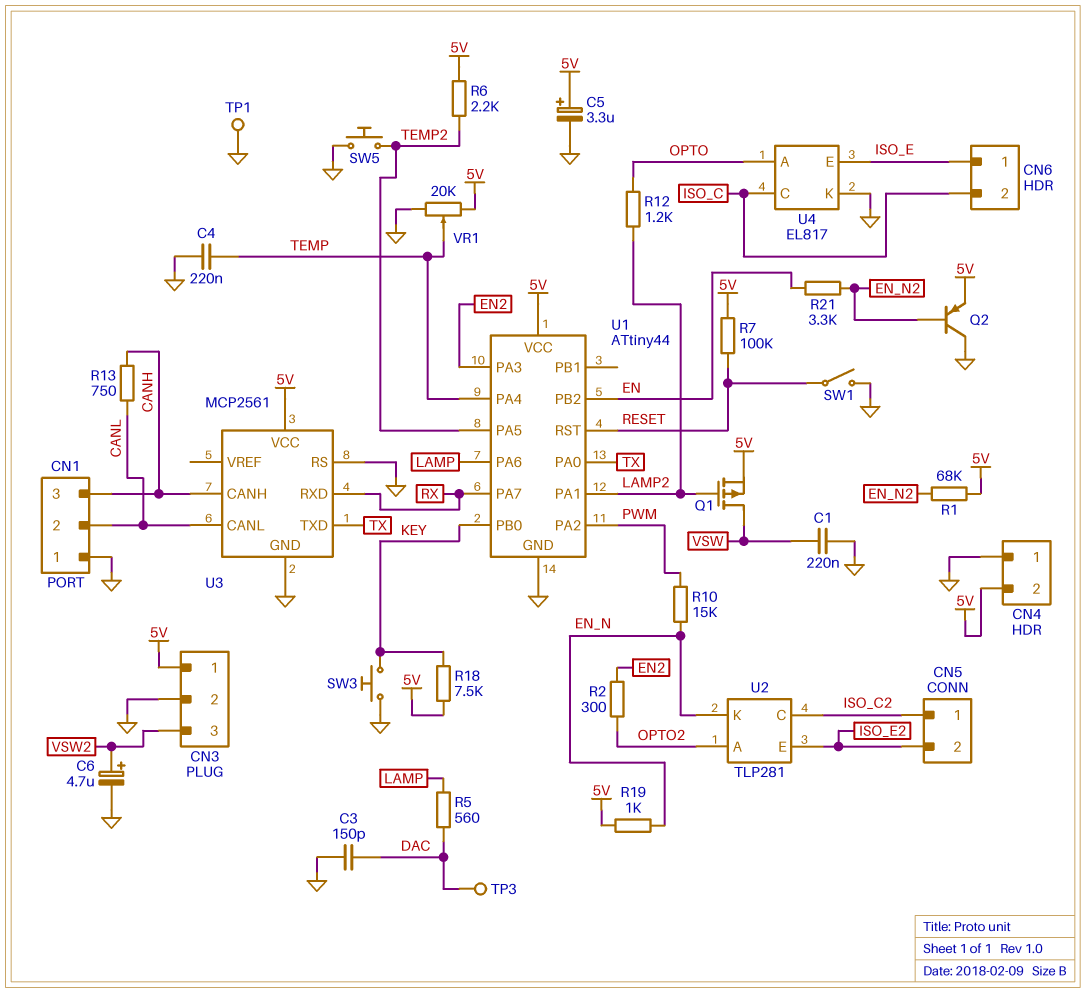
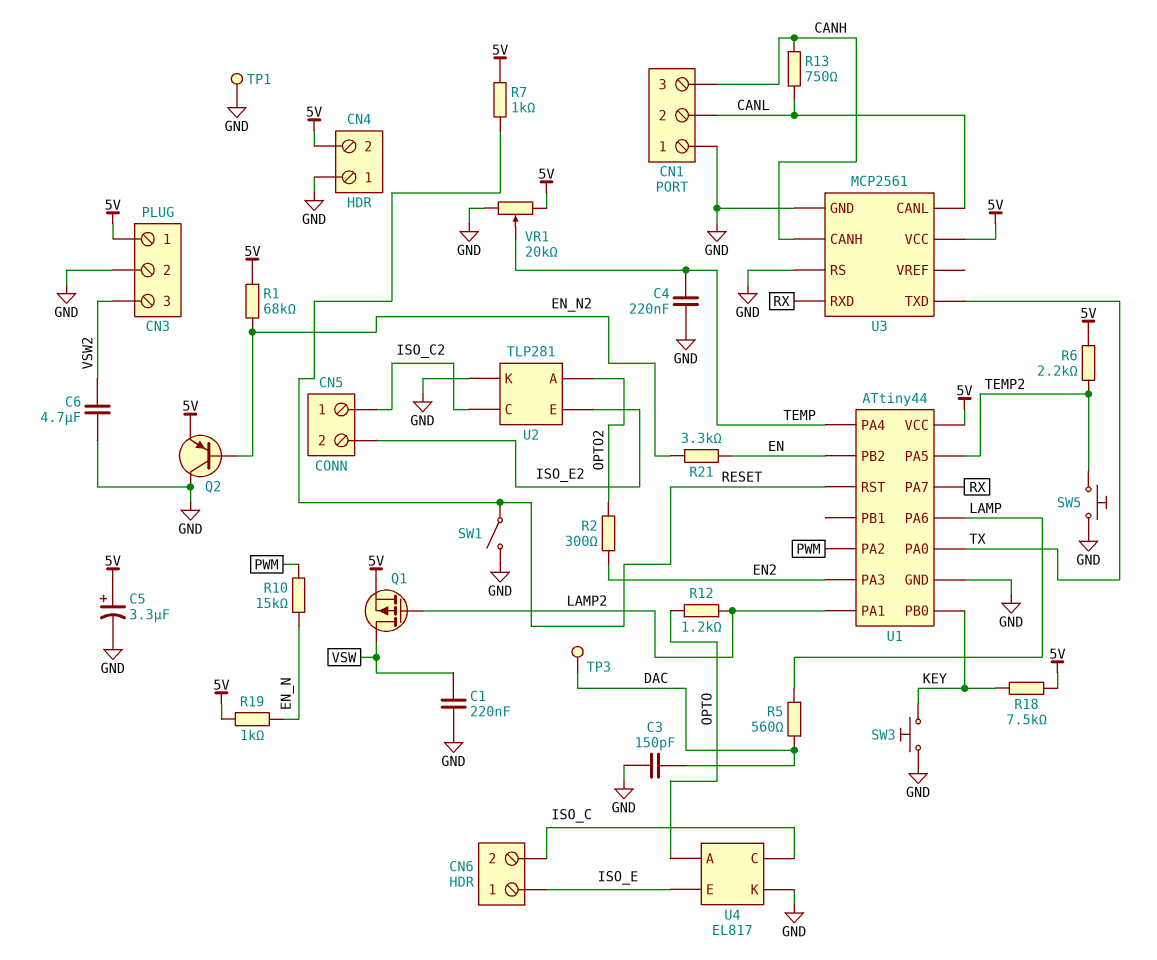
C6: 4.7uF (plus VSW2, minus GND) -> 4.7uF (GND, VSW2)
R7: 100k (5V, RESET) -> 1k (5V, RESET)
U2 pin K: EN_N -> GND

